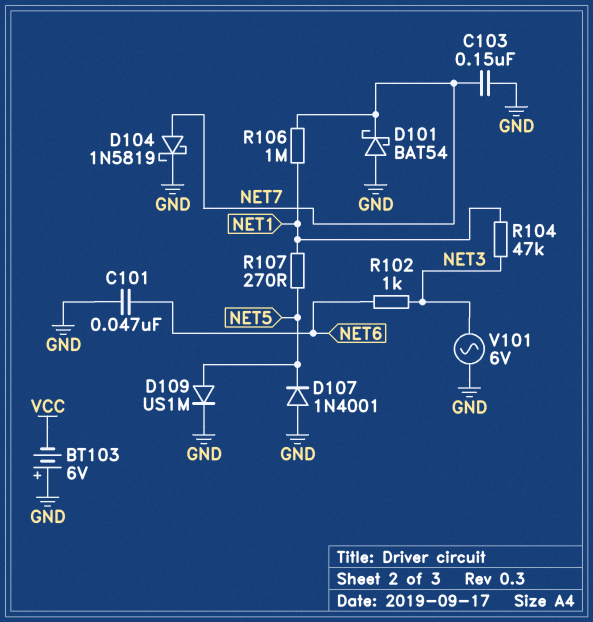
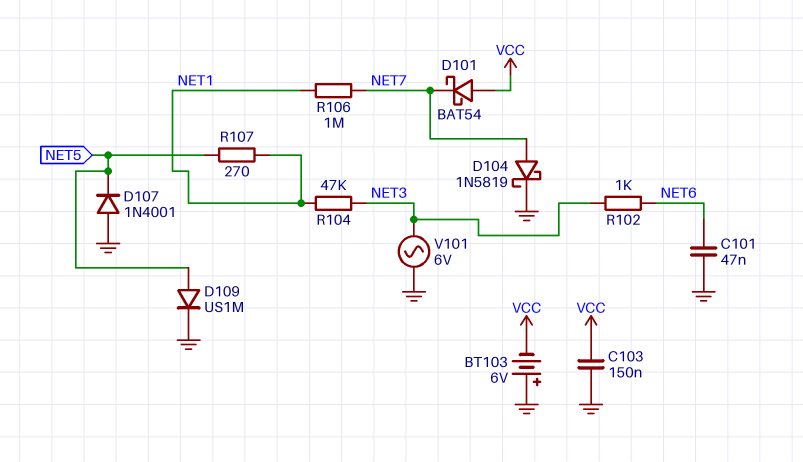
C103: 150nF (GND, NET7) -> 150nF (GND, VCC)
D101: schottky BAT54 (A GND, K NET7) -> schottky BAT54 (A VCC, K NET7)

